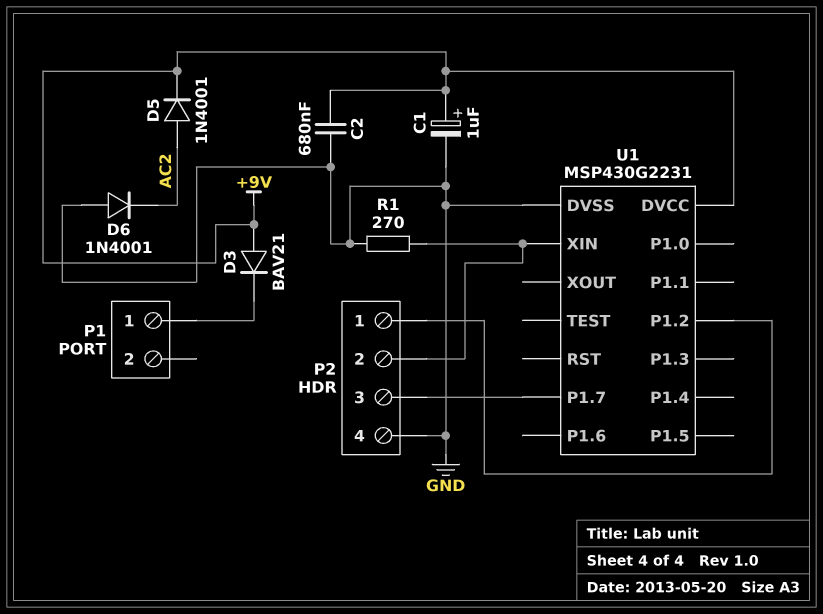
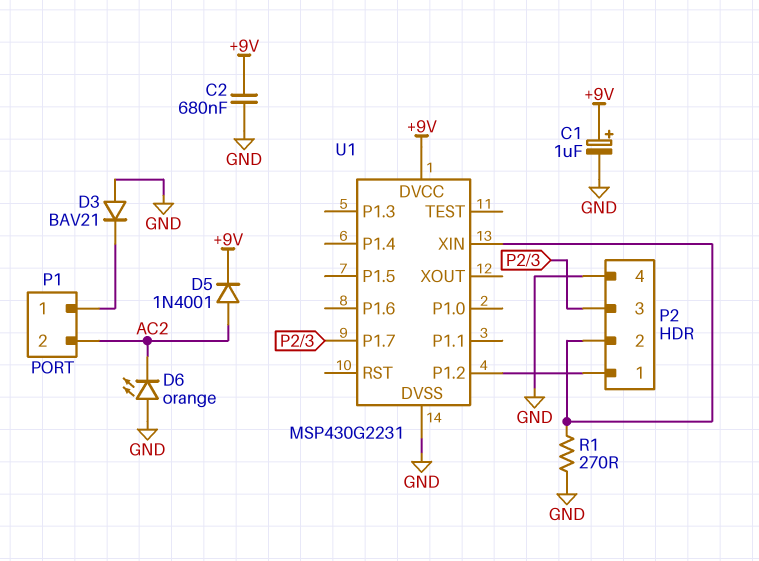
D3: diode BAV21 (A +9V, K P1/1) -> diode BAV21 (A GND, K P1/1)
D6: diode 1N4001 (A GND, K AC2) -> LED orange (A GND, K AC2)
P1 pin 2: none -> AC2

